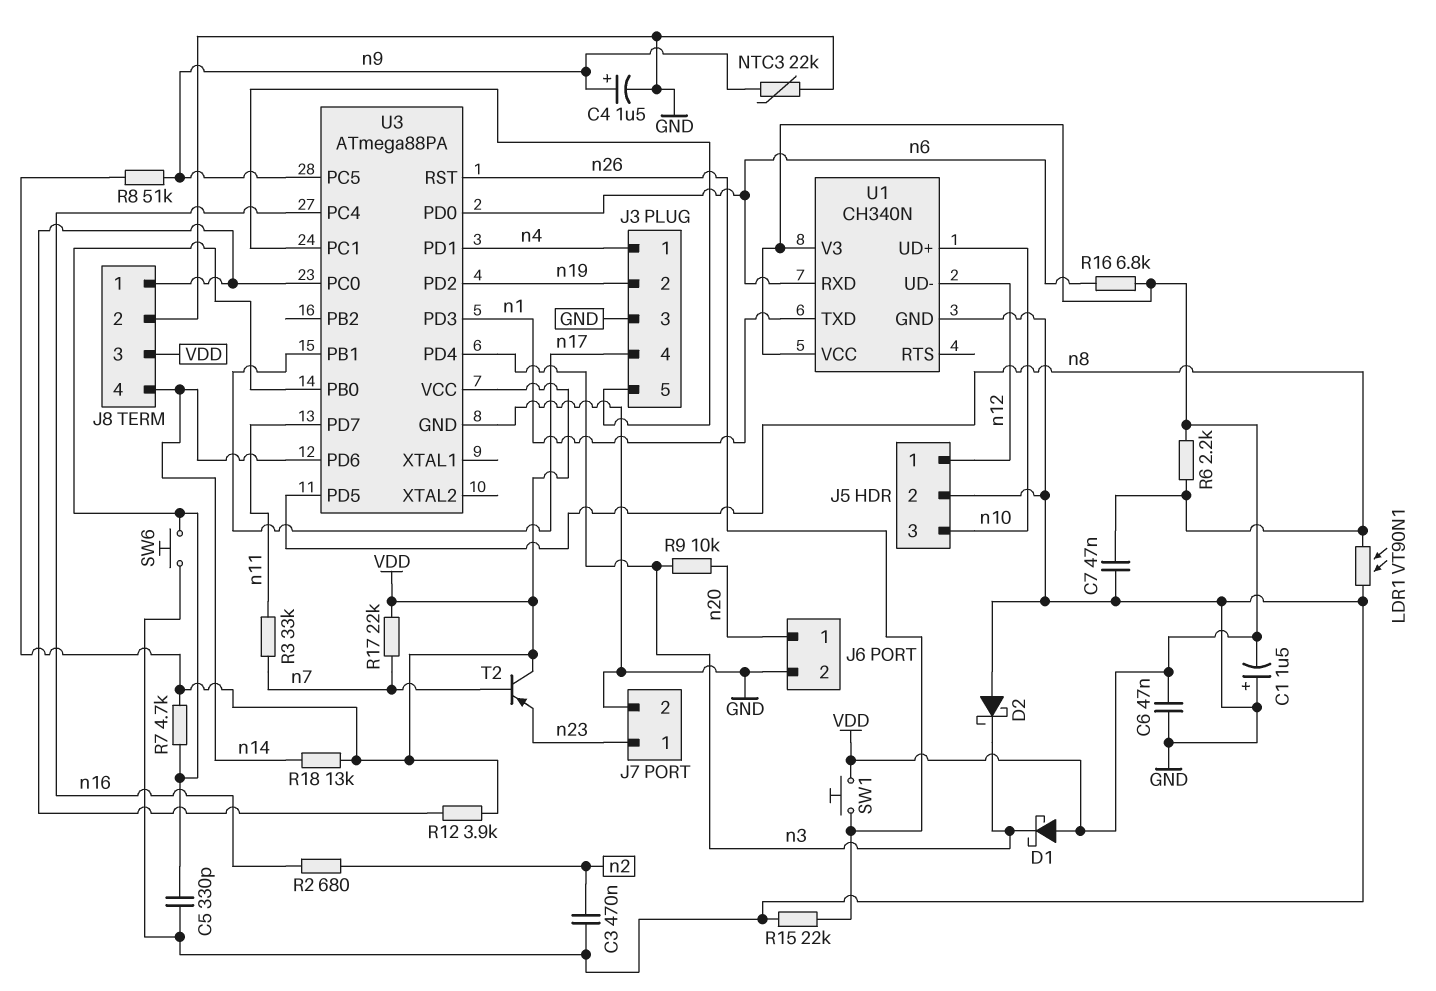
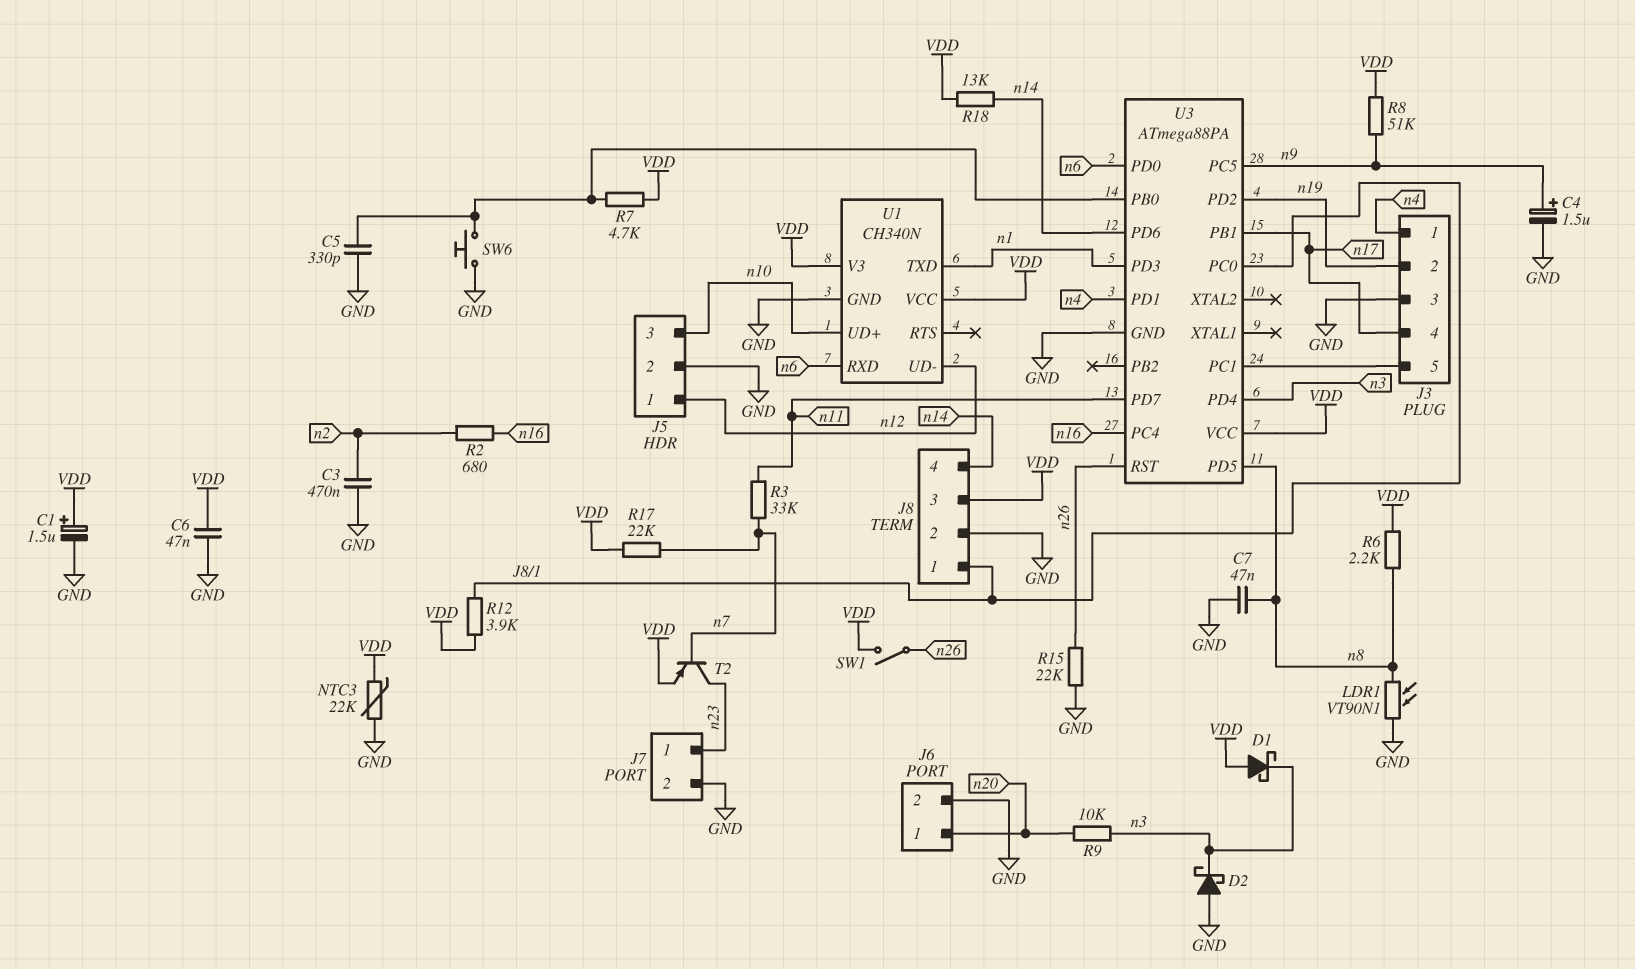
C1: 1.5uF (plus GND, minus VDD) -> 1.5uF (plus VDD, minus GND)
NTC3: 22k (GND, n9) -> 22k (GND, VDD)
R16: 6.8k (VDD, n6) -> none
SW1: button (VDD, n26) -> switch (VDD, n26)
T2: PNP (B n7, C VDD, E n23) -> PNP (B n7, C n23, E VDD)

